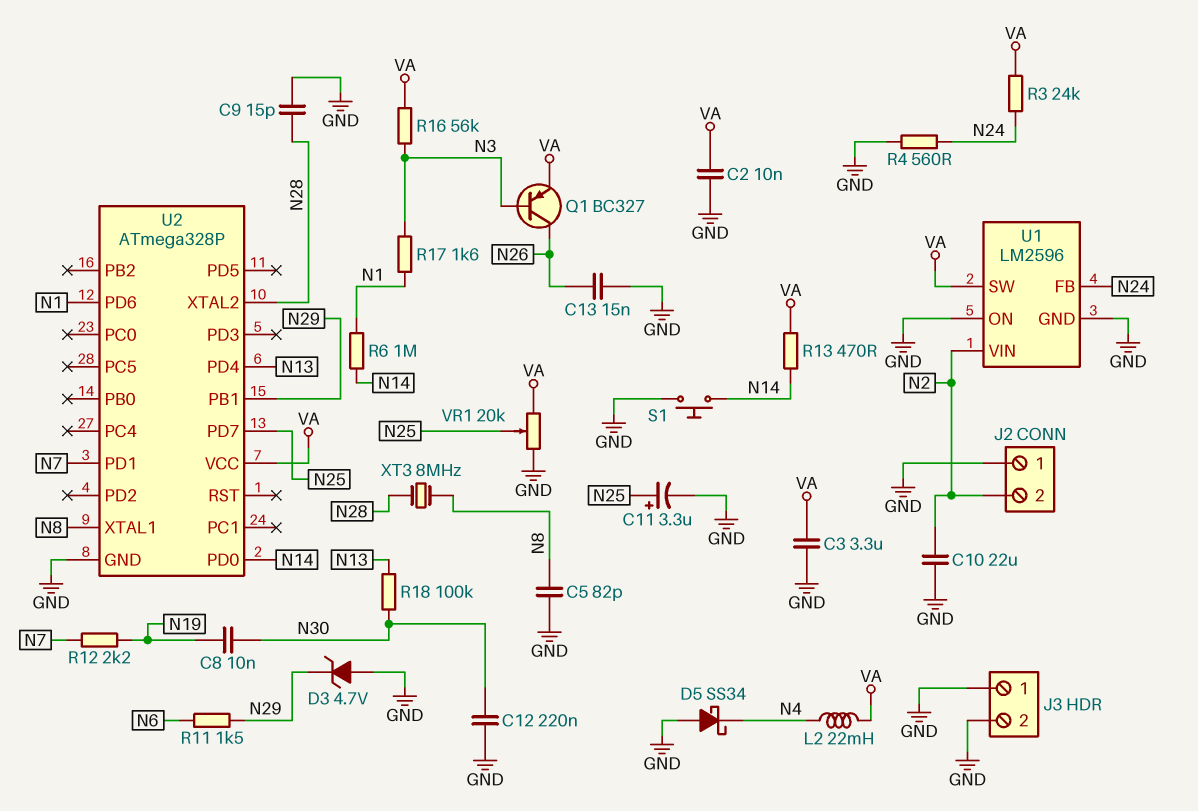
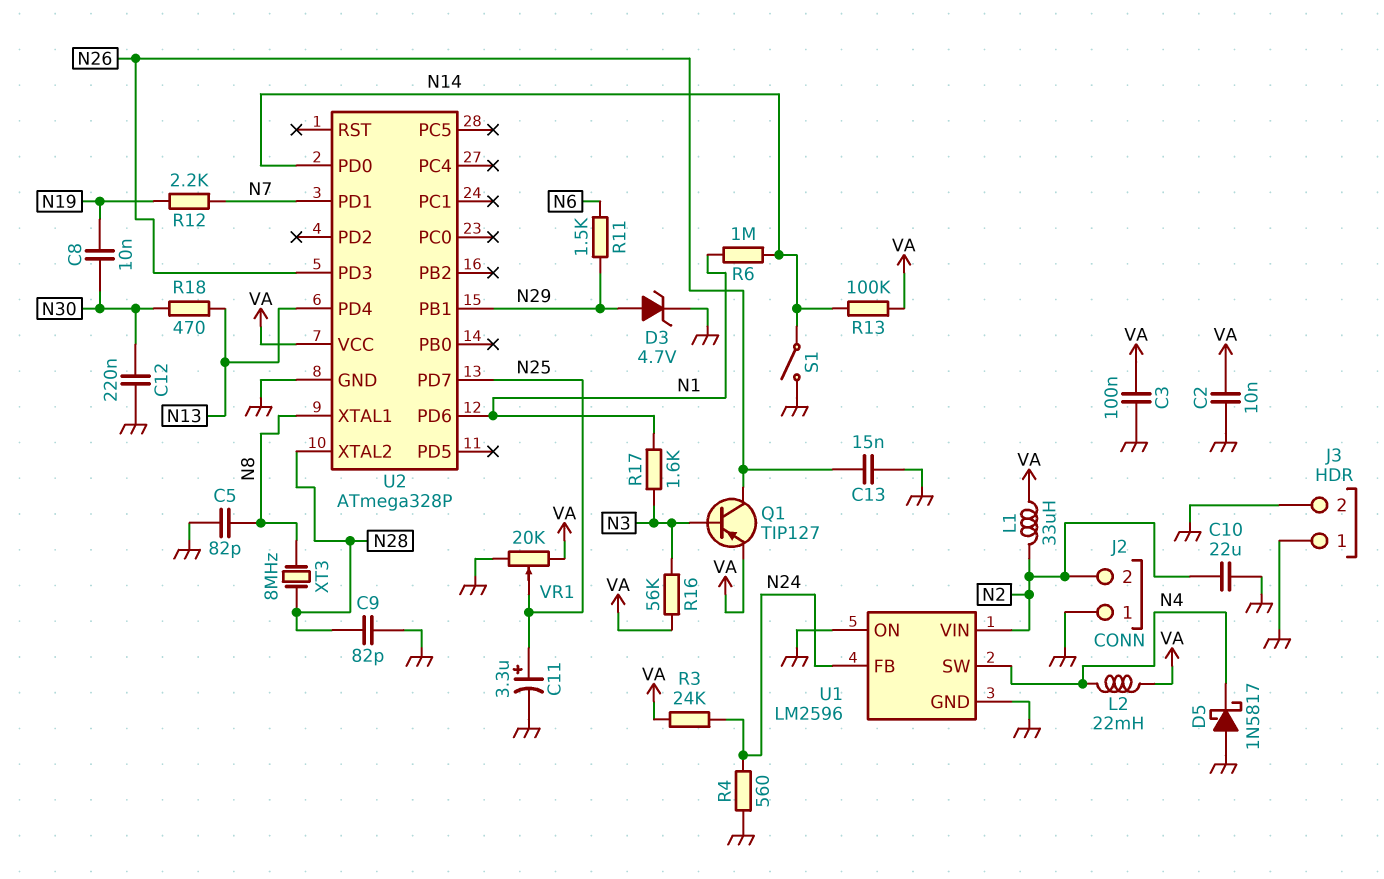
C3: 3.3uF (GND, VA) -> 100nF (GND, VA)
C9: 15pF (GND, N28) -> 82pF (GND, N28)
D3: zener 4.7V (A GND, K N29) -> zener 4.7V (A N29, K GND)
D5: schottky SS34 (A GND, K N4) -> schottky 1N5817 (A GND, K N4)
L1: none -> 33uH (N2, VA)
Q1: PNP BC327 (B N3, C N26, E VA) -> PNP TIP127 (B N3, C N26, E VA)
R13: 470 (N14, VA) -> 100k (N14, VA)
R18: 100k (N13, N30) -> 470 (N13, N30)
S1: button (GND, N14) -> switch (GND, N14)
U1 pin SW: VA -> N4
U2 pin PD3: none -> N26

